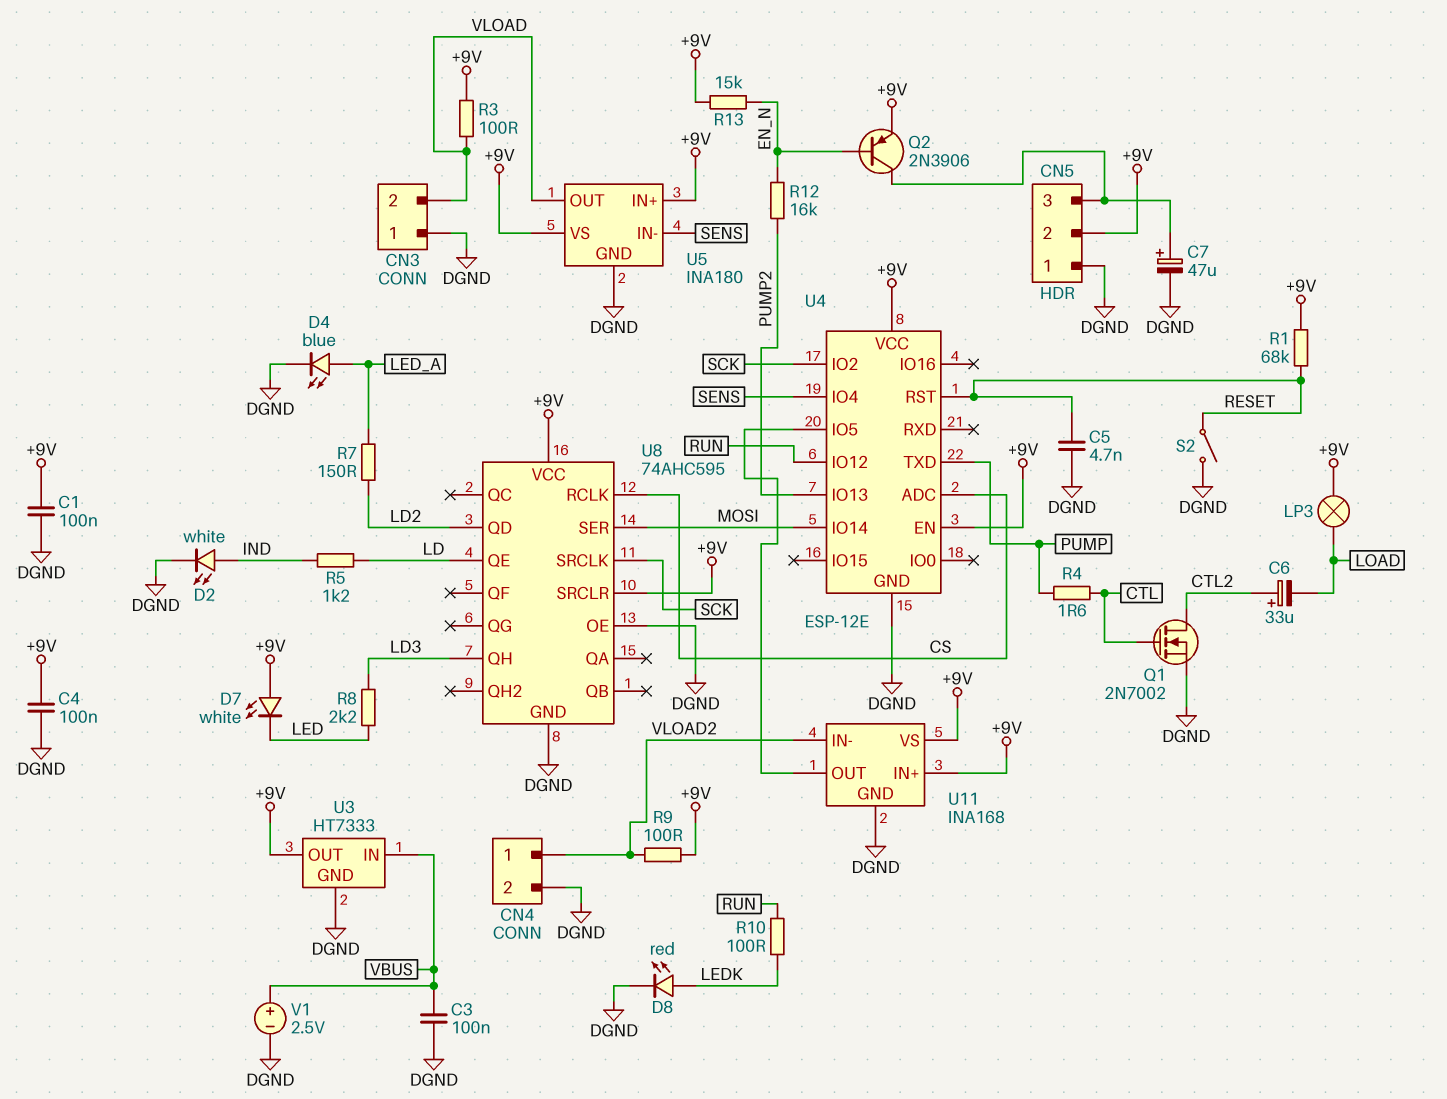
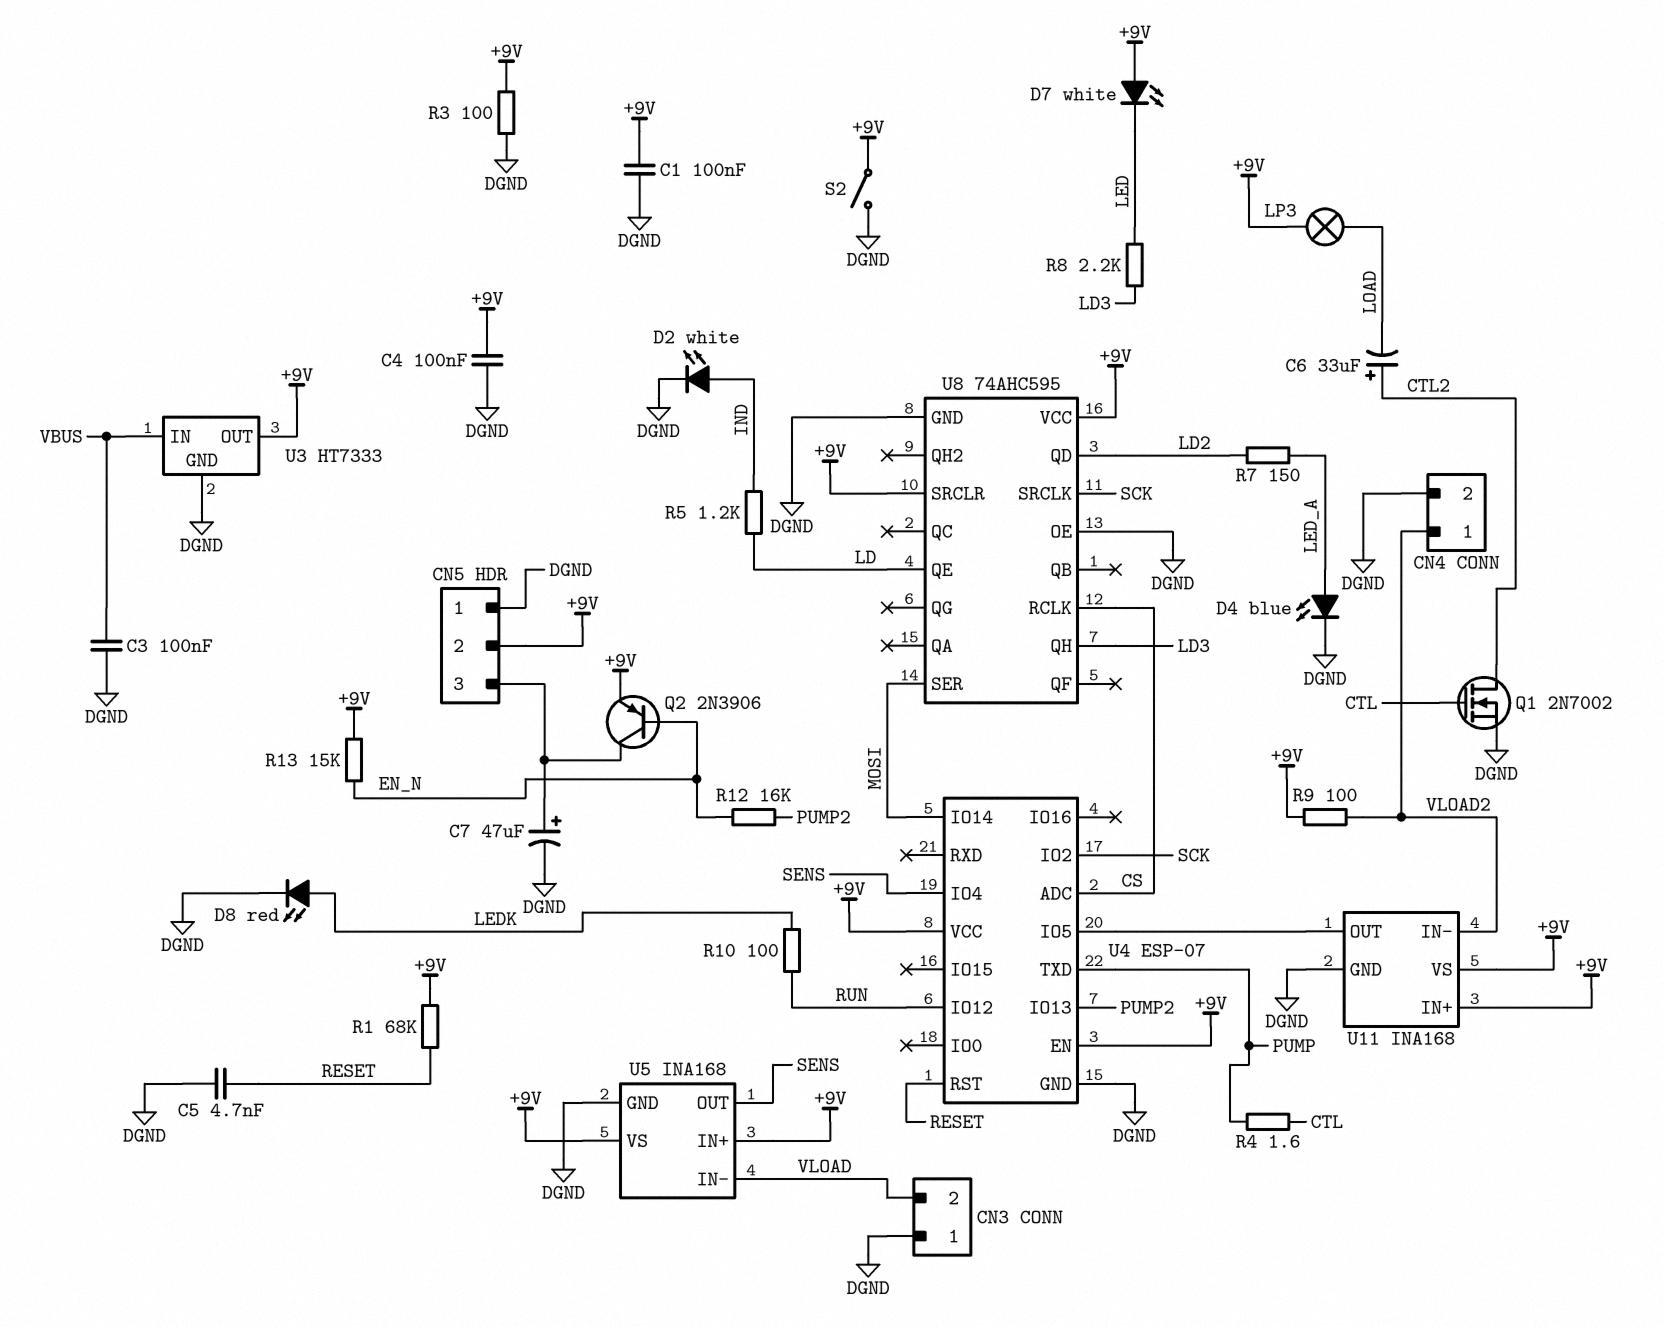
R3: 100 (+9V, VLOAD) -> 100 (+9V, DGND)
S2: switch (DGND, RESET) -> switch (+9V, DGND)
U4: ESP-12E -> ESP-07
U5: INA180 -> INA168
U5 pin IN-: SENS -> VLOAD
U5 pin OUT: VLOAD -> SENS
V1: 2.5V (plus VBUS, minus DGND) -> none

